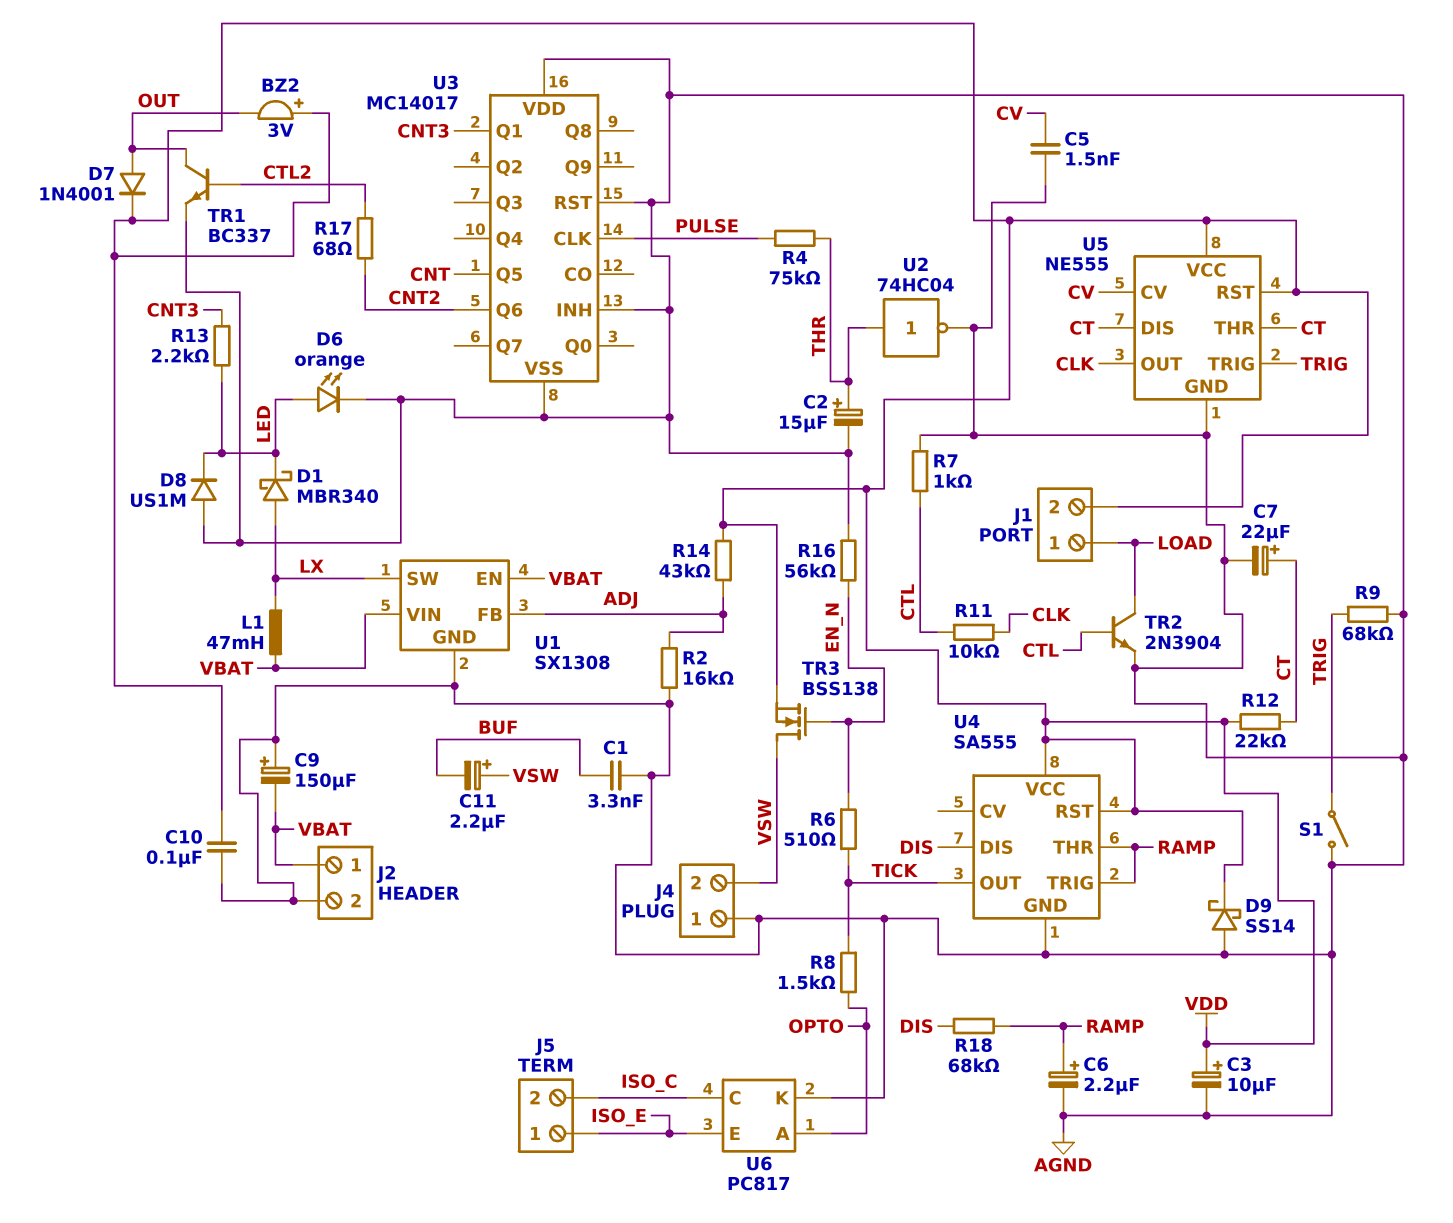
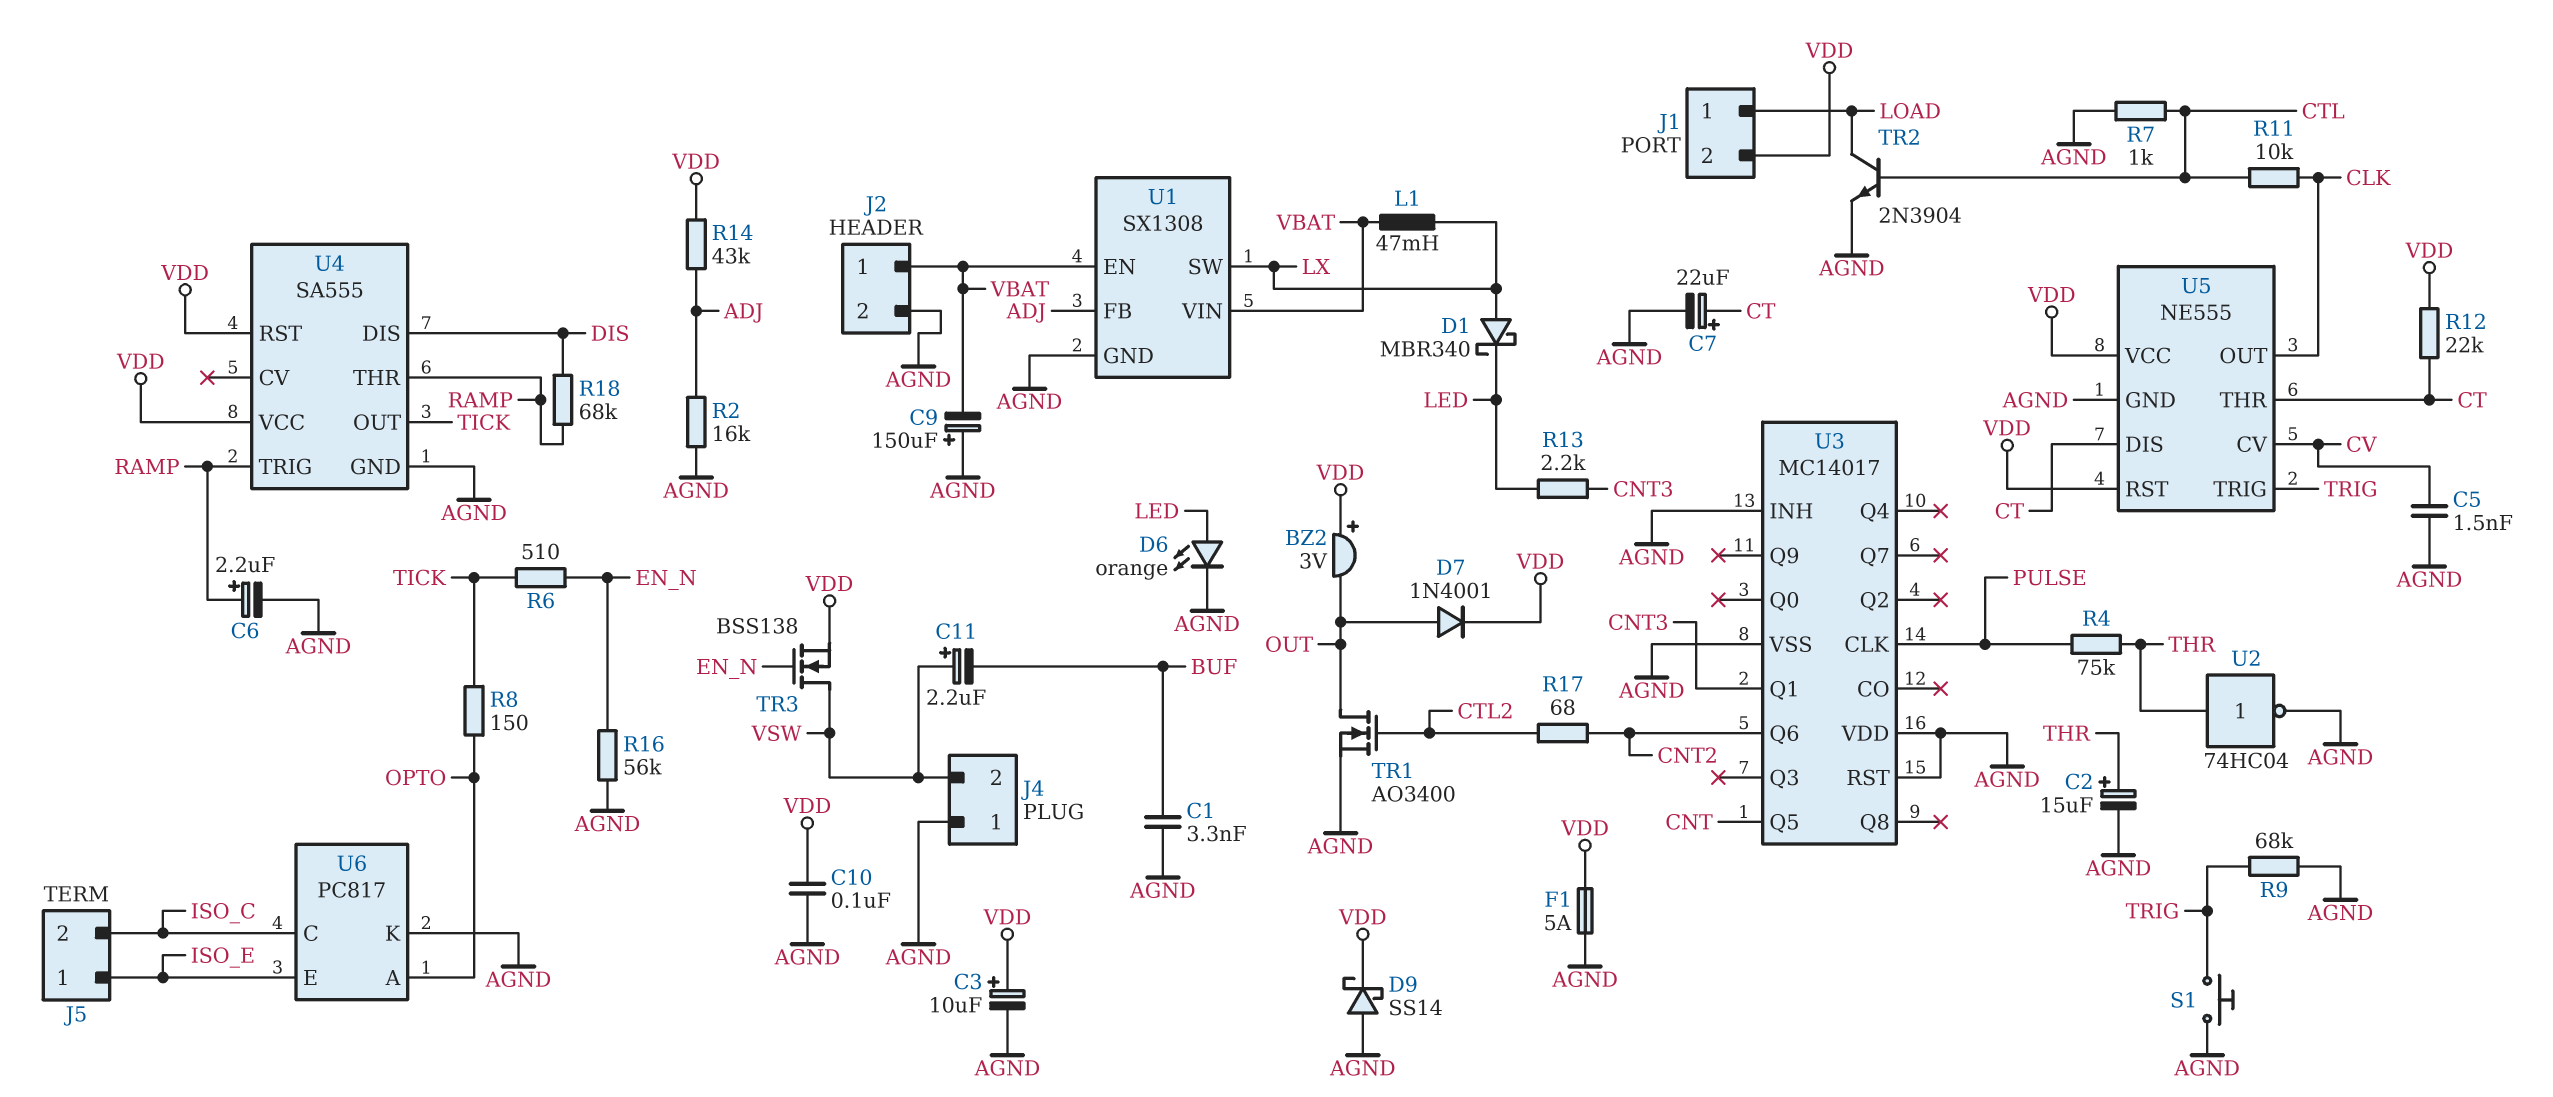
D8: diode US1M (A AGND, K LED) -> none
F1: none -> 5A (AGND, VDD)
R8: 1.5k (OPTO, TICK) -> 150 (OPTO, TICK)
S1: switch (AGND, TRIG) -> button (AGND, TRIG)
TR1: NPN BC337 (B CTL2, C OUT, E AGND) -> NMOS AO3400 (G CTL2, D OUT, S AGND)

